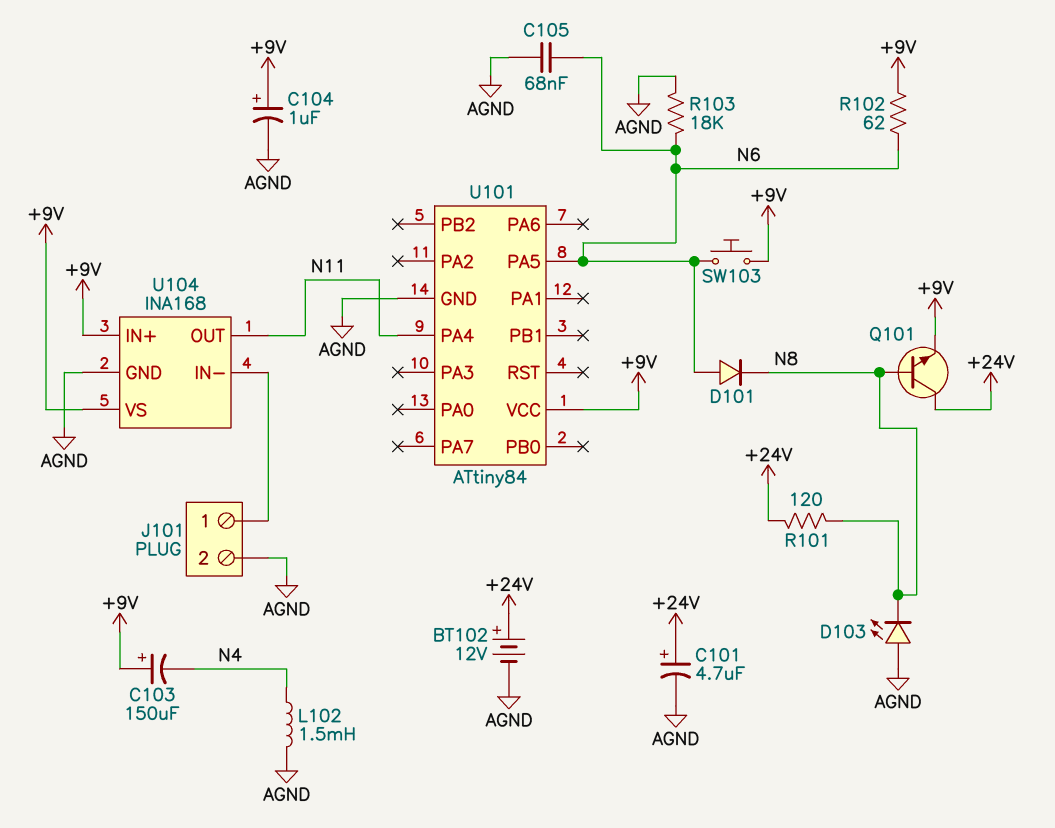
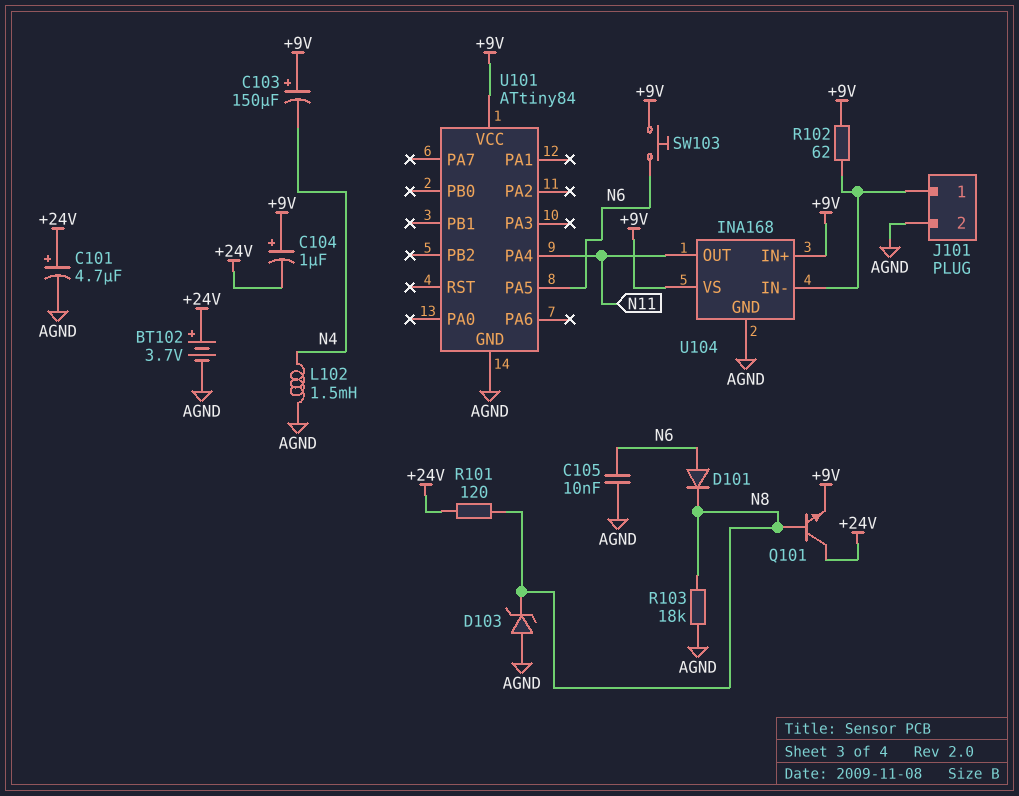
BT102: 12V (plus +24V, minus AGND) -> 3.7V (plus +24V, minus AGND)
C104: 1uF (plus +9V, minus AGND) -> 1uF (plus +9V, minus +24V)
C105: 68nF (AGND, N6) -> 10nF (AGND, N6)
D103: LED (A AGND, K N8) -> zener (A AGND, K N8)
R102: 62 (+9V, N6) -> 62 (+9V, J101/1)
R103: 18k (AGND, N6) -> 18k (AGND, N8)

